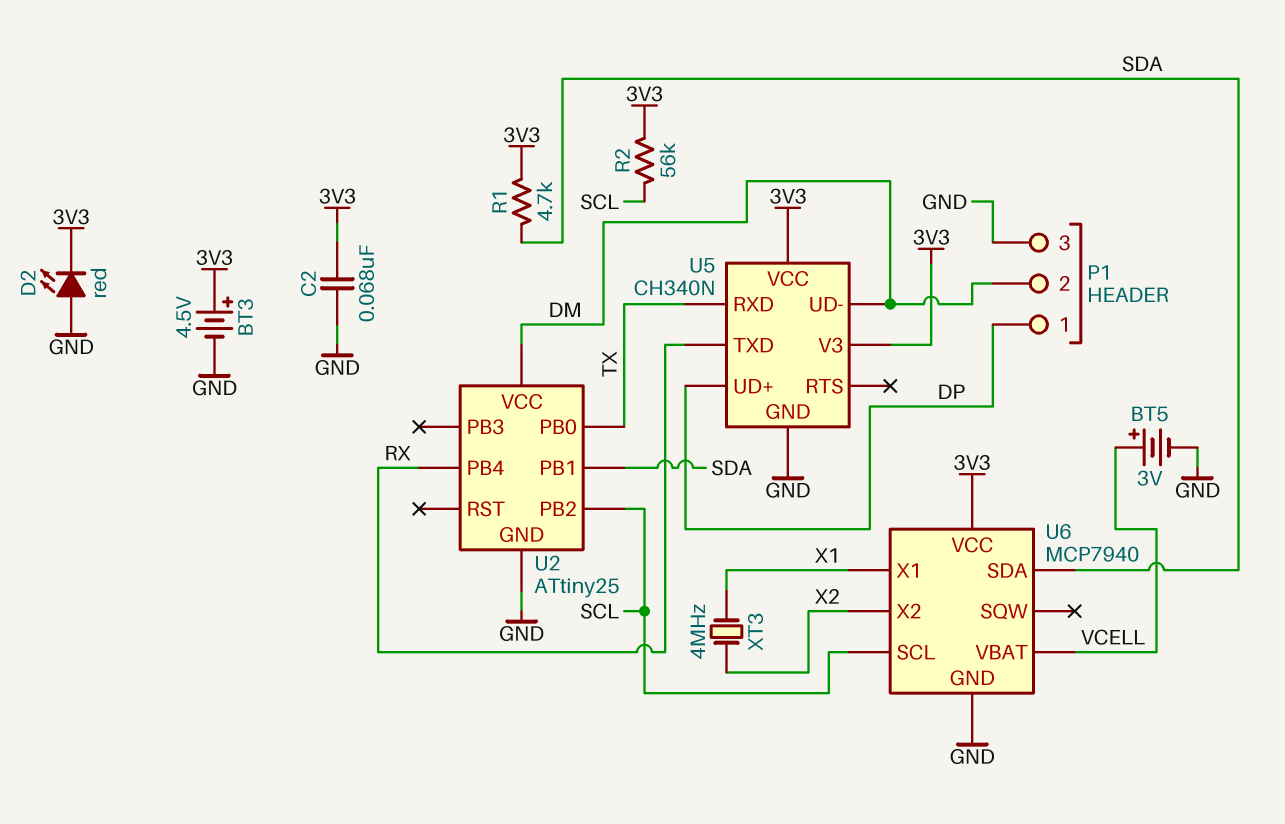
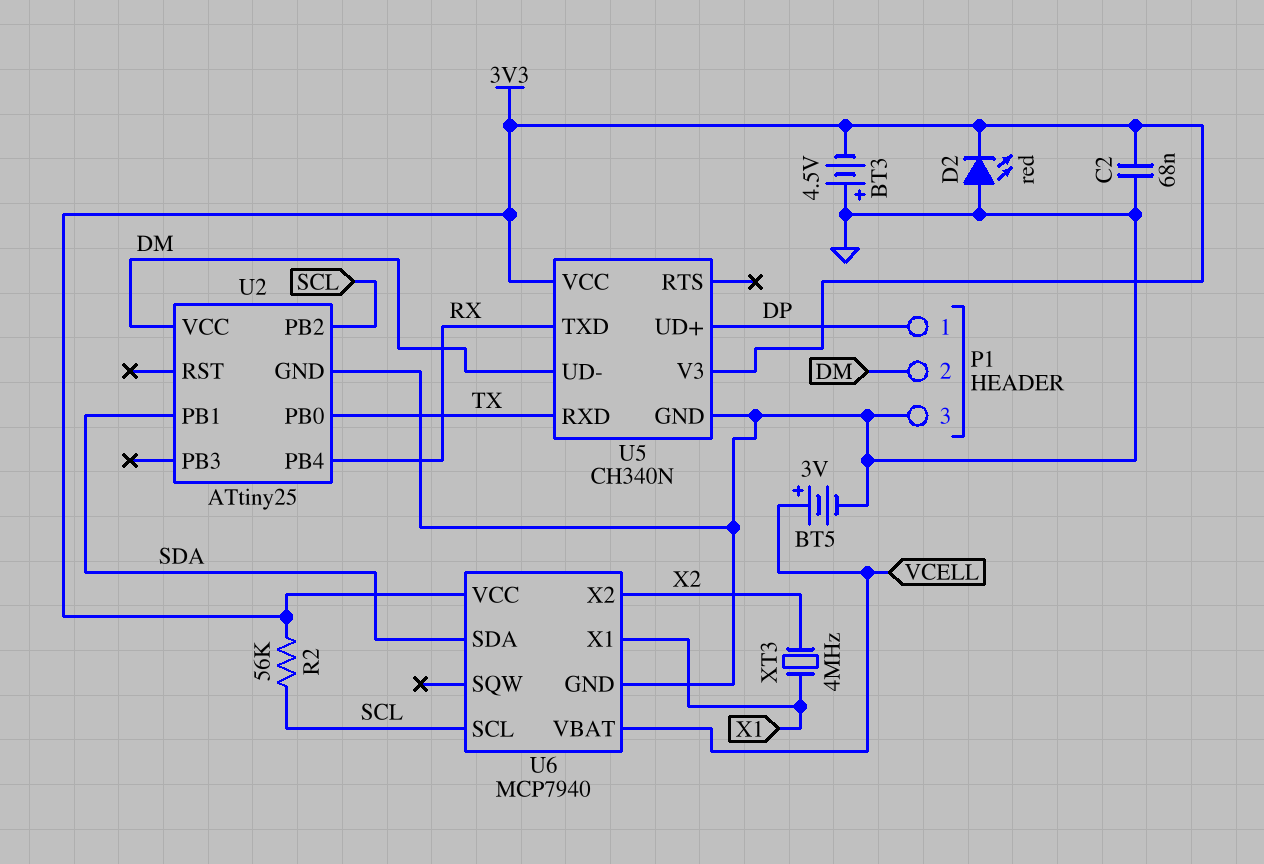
BT3: 4.5V (plus 3V3, minus GND) -> 4.5V (plus GND, minus 3V3)
R1: 4.7k (3V3, SDA) -> none

